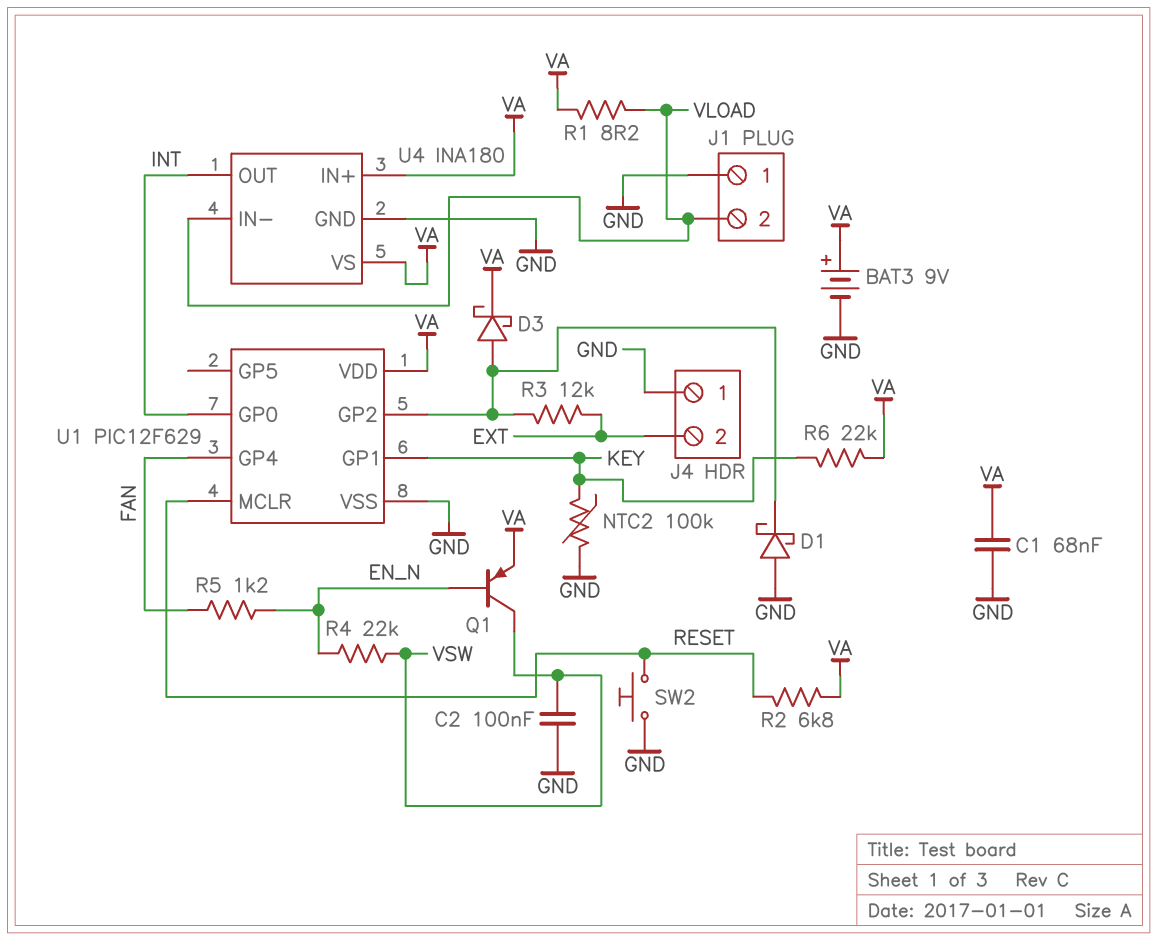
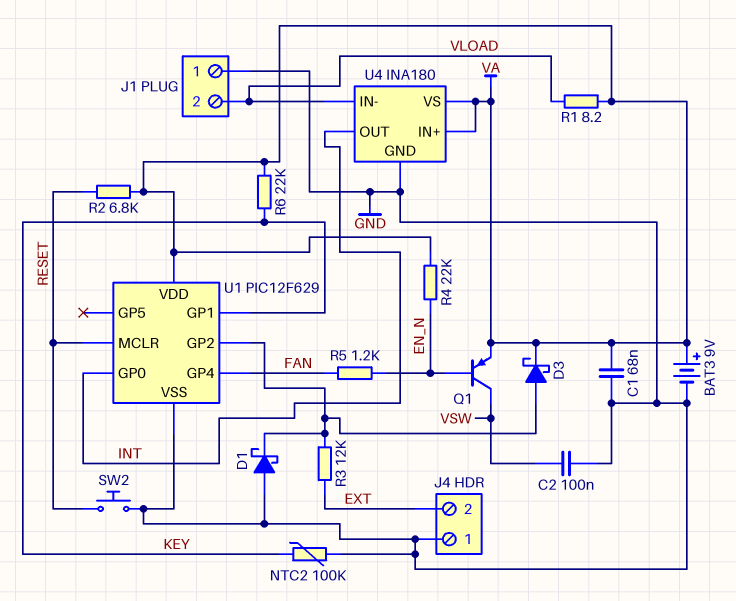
R4: 22k (EN_N, VSW) -> 22k (EN_N, VA)

